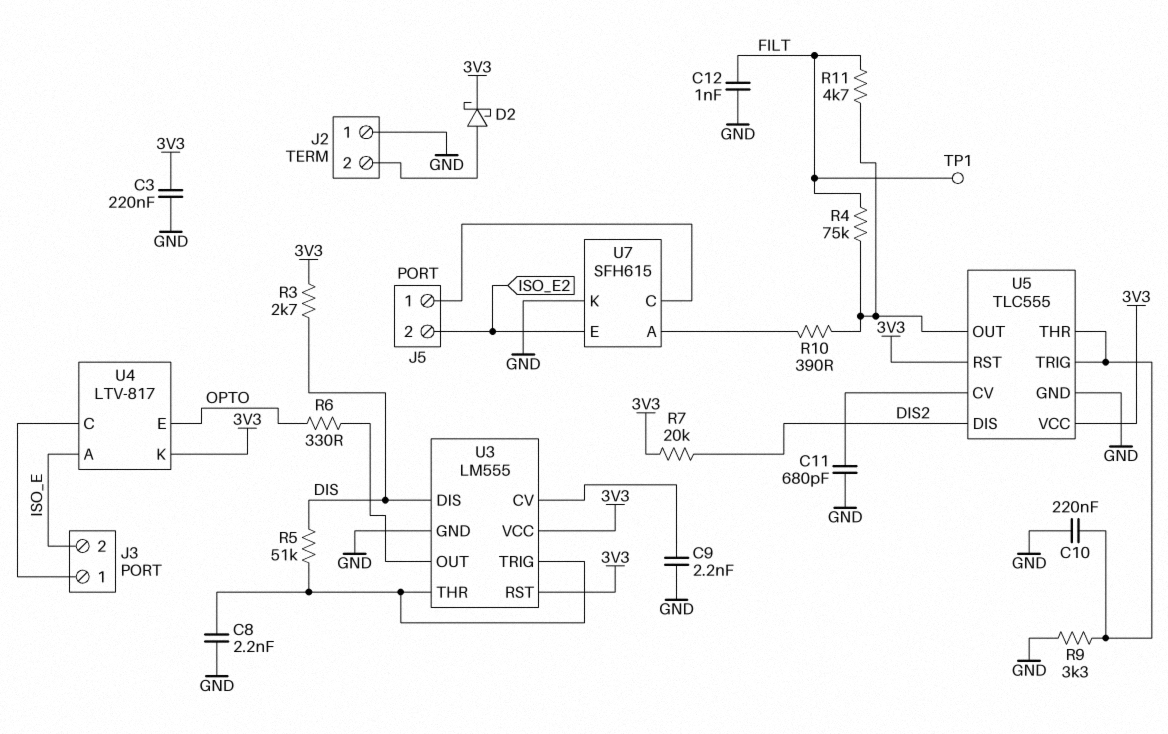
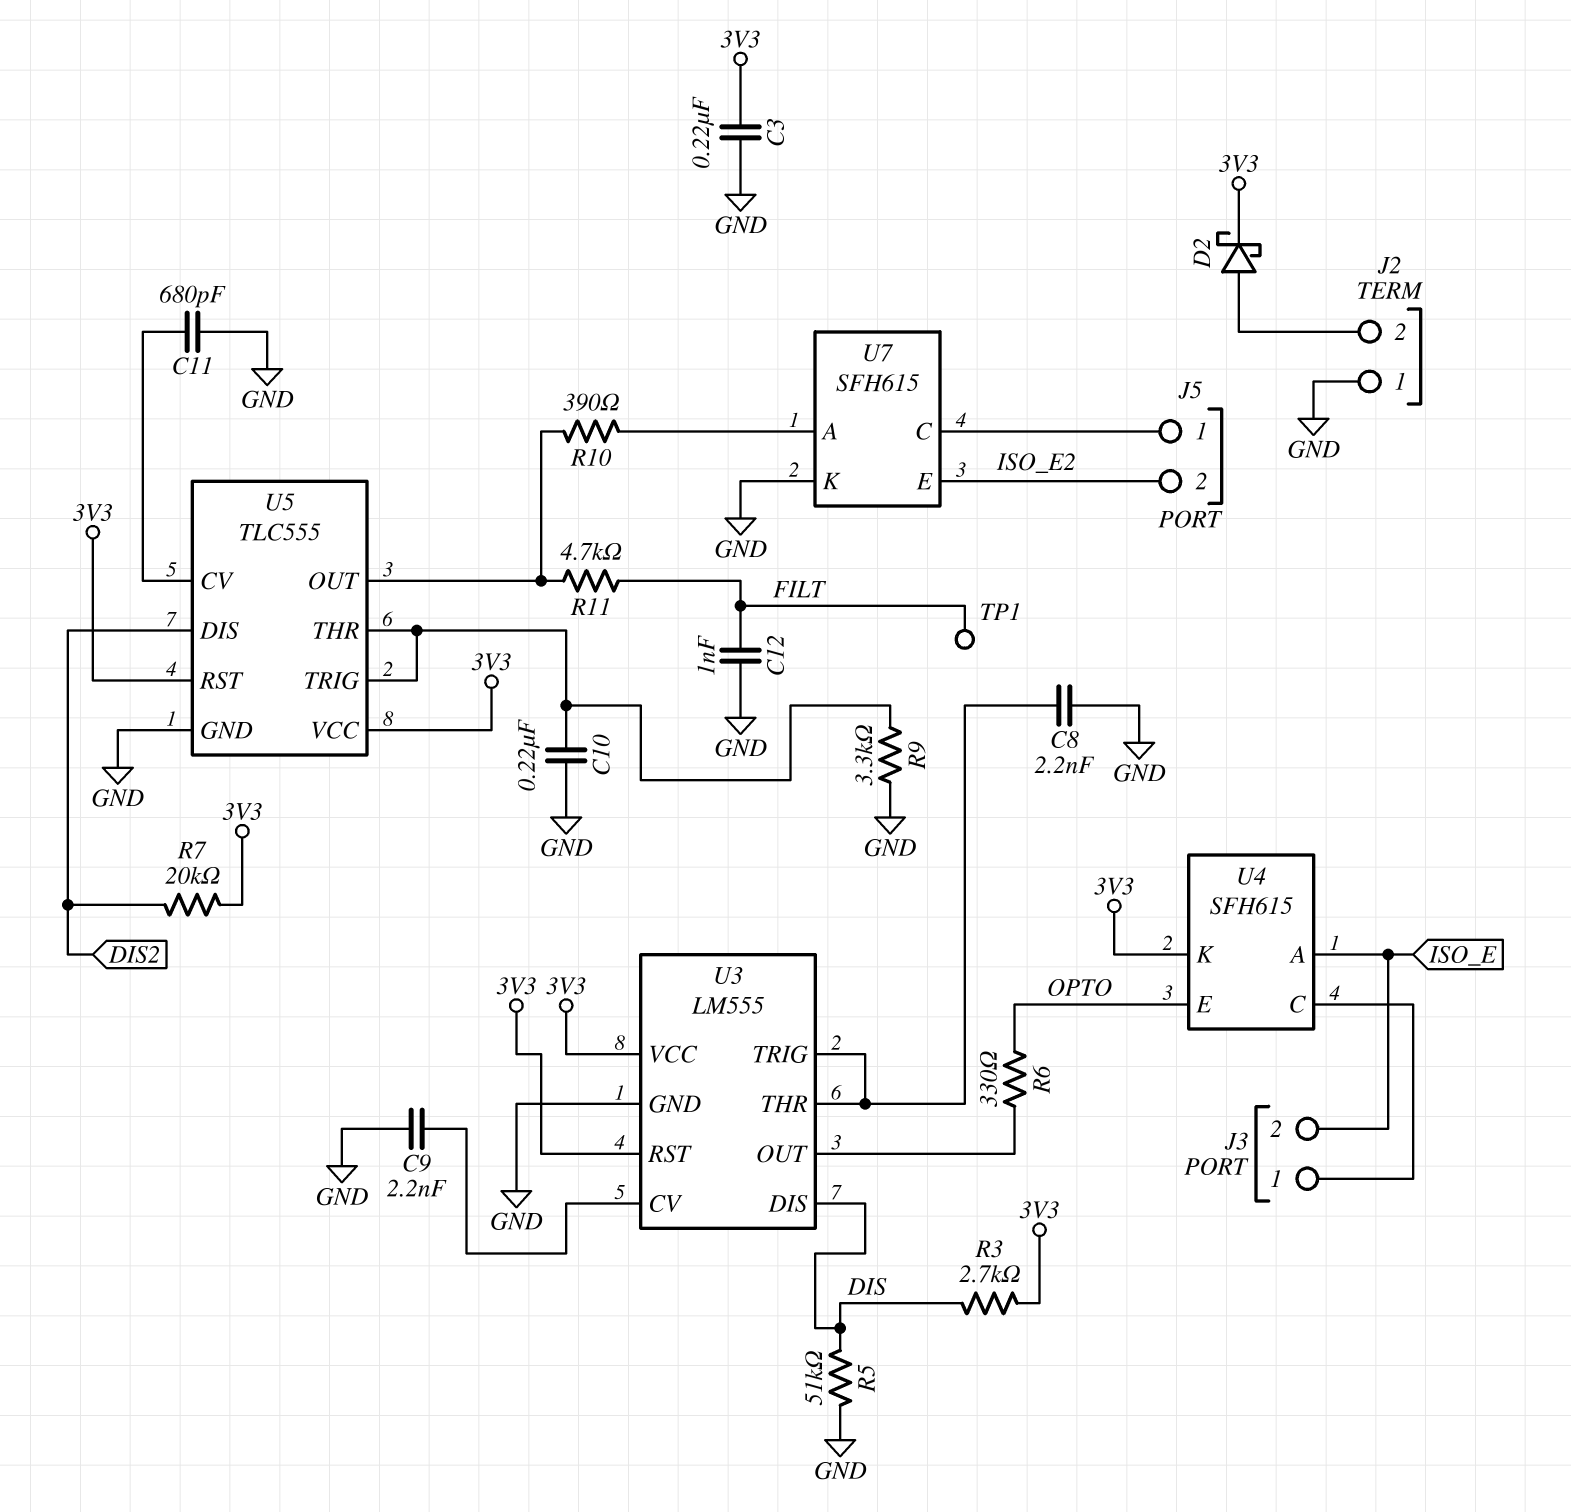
R4: 75k (FILT, U5/OUT) -> none
R5: 51k (DIS, U3/THR) -> 51k (DIS, GND)
U4: LTV-817 -> SFH615

